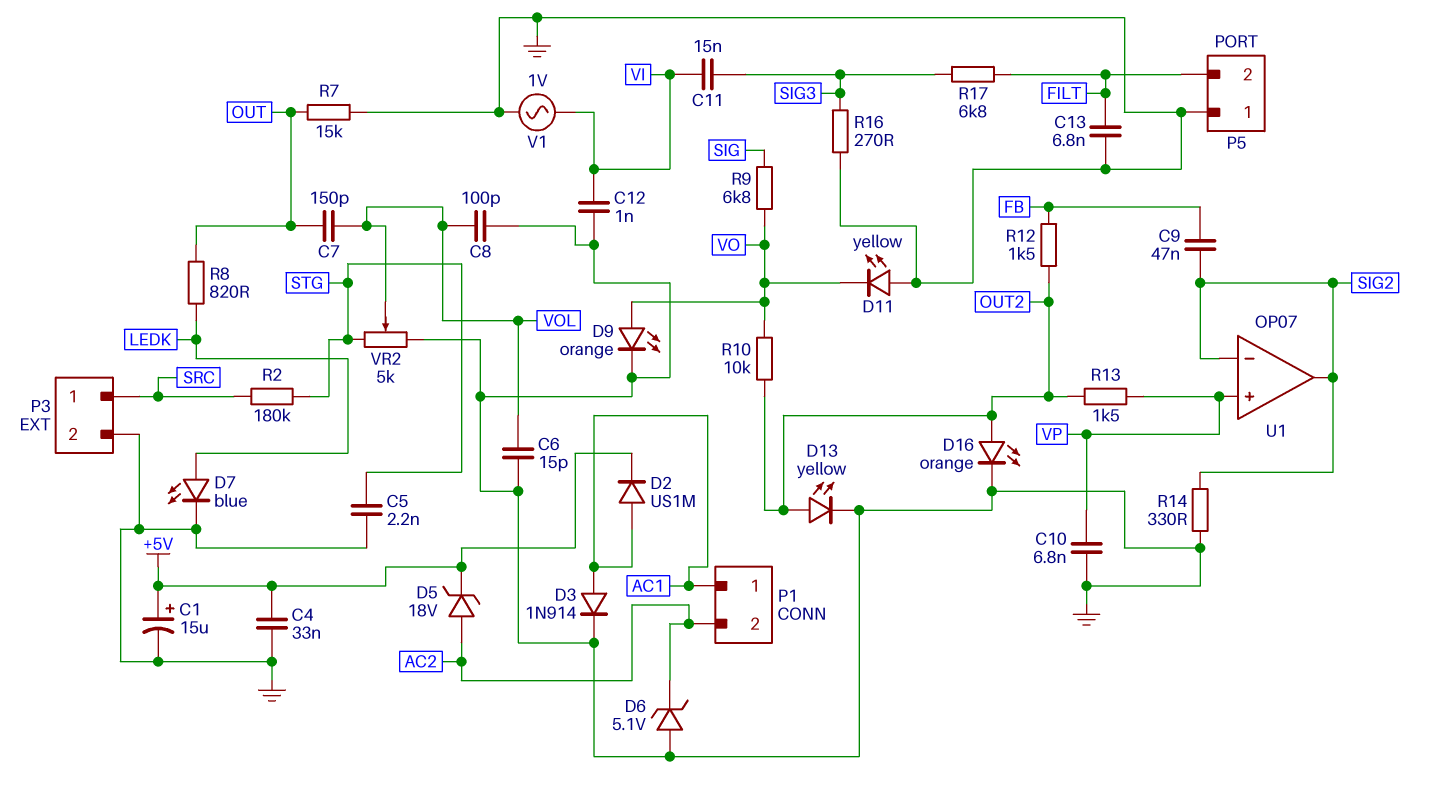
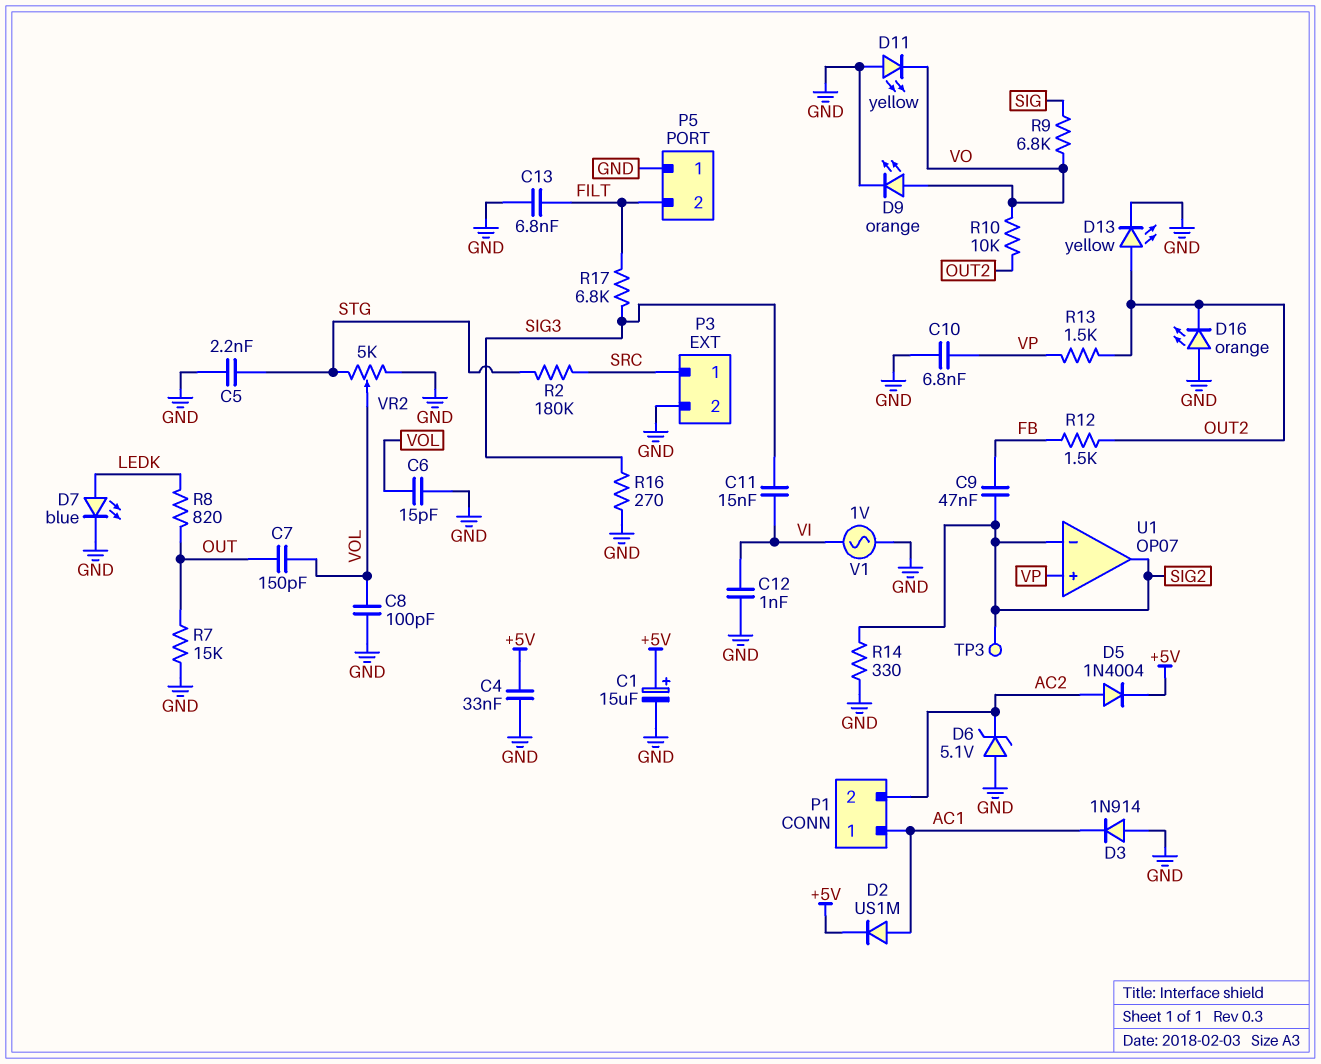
D3: diode 1N914 (A AC1, K GND) -> diode 1N914 (A GND, K AC1)
D5: zener 18V (A AC2, K +5V) -> diode 1N4004 (A AC2, K +5V)
D16: LED orange (A OUT2, K GND) -> LED orange (A GND, K OUT2)
TP3: none -> test point (SIG2)

